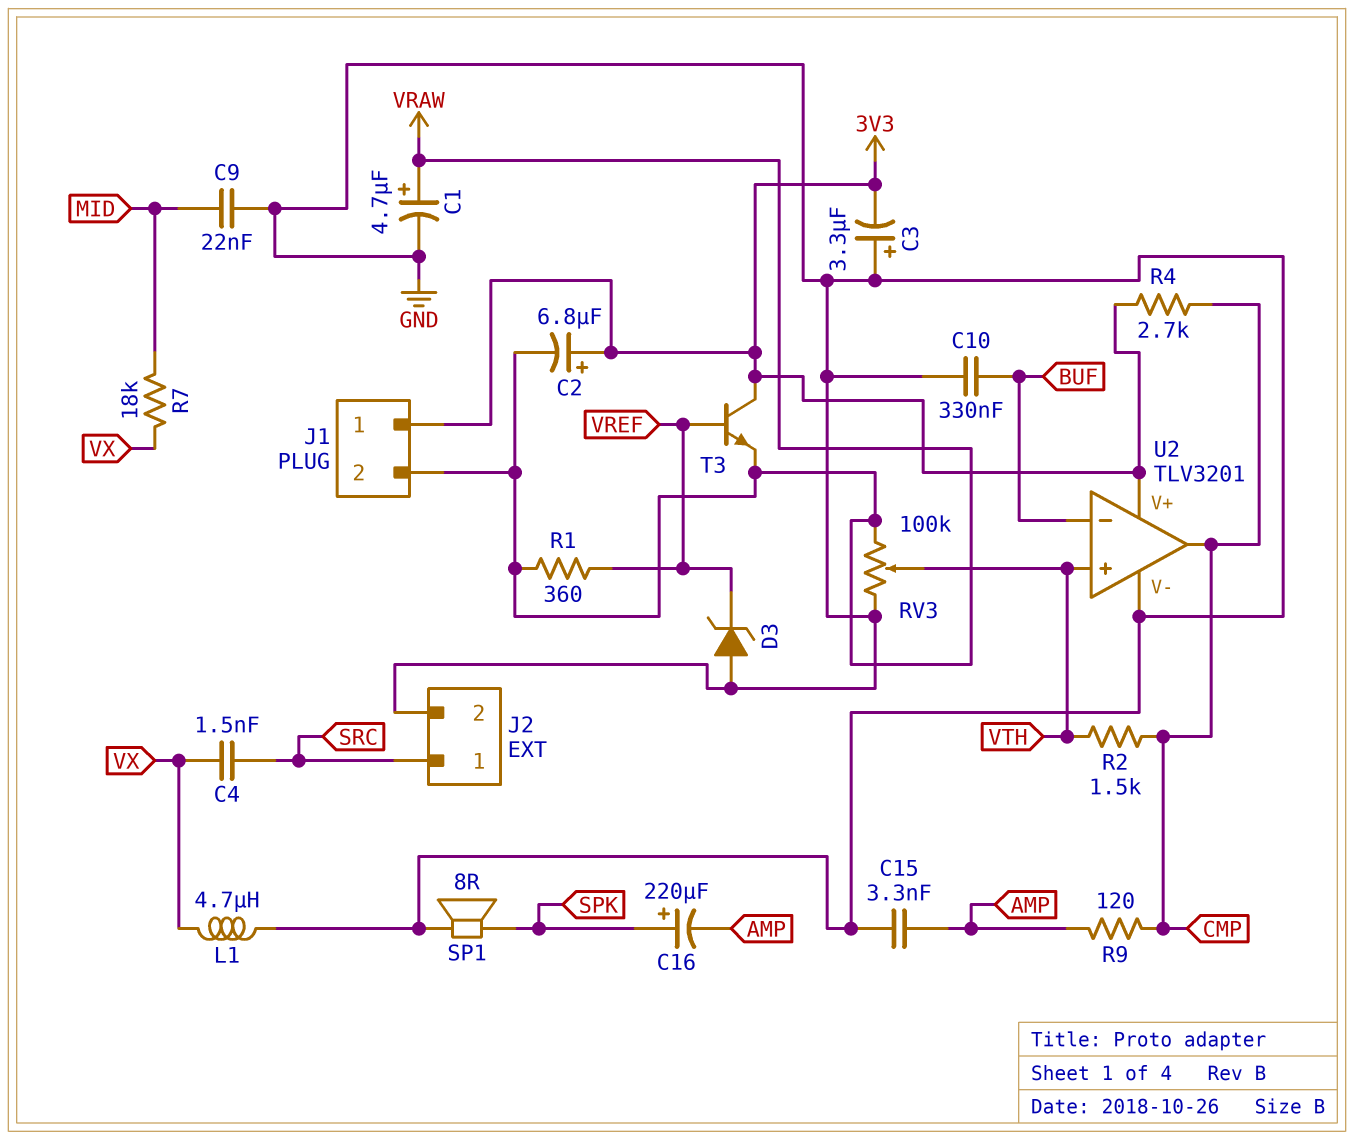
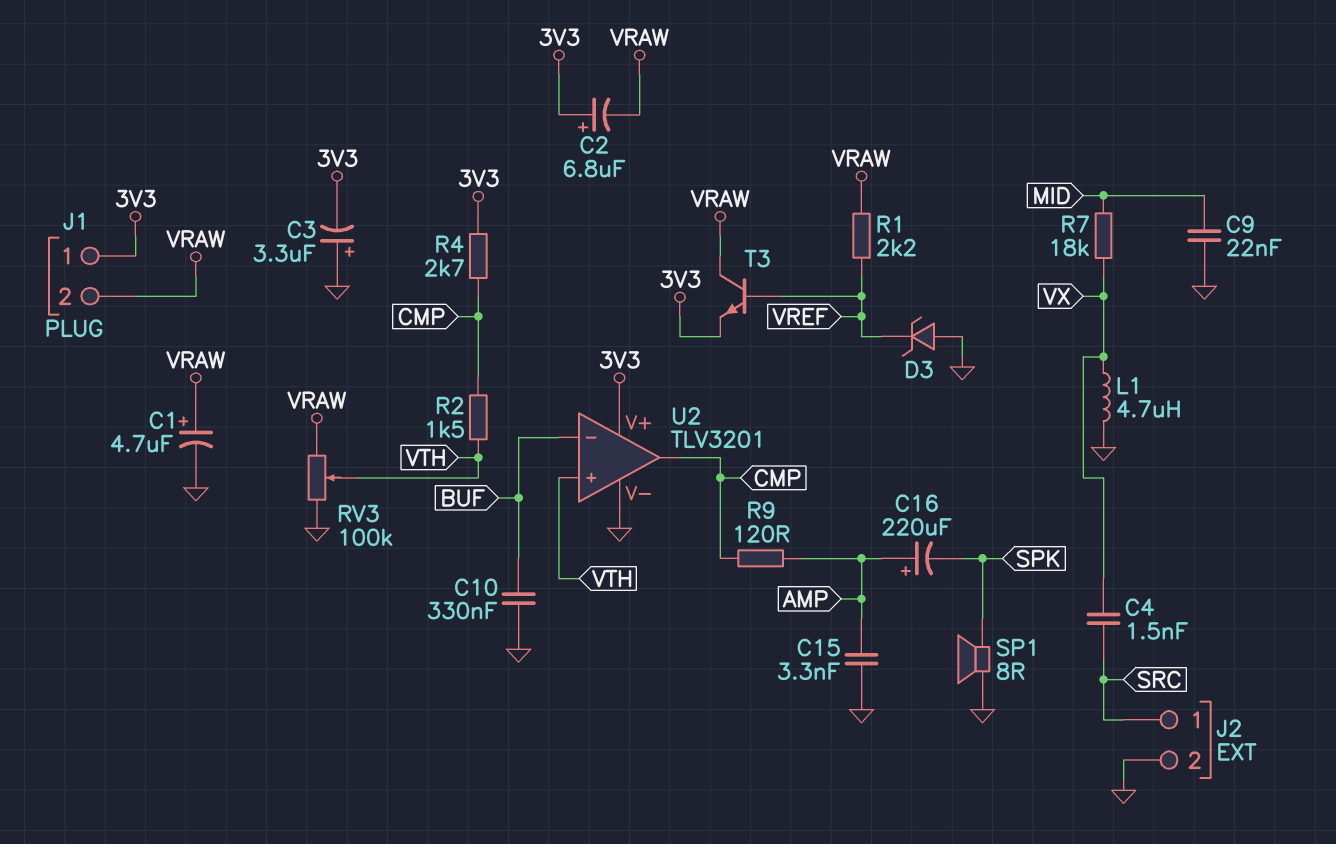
C16: 220uF (plus SPK, minus AMP) -> 220uF (plus AMP, minus SPK)
R1: 360 (VRAW, VREF) -> 2.2k (VRAW, VREF)
T3: NPN (B VREF, C 3V3, E VRAW) -> NPN (B VREF, C VRAW, E 3V3)

